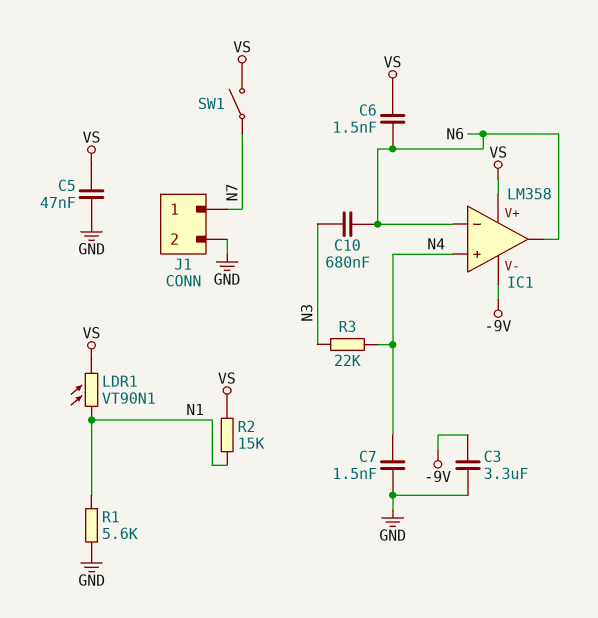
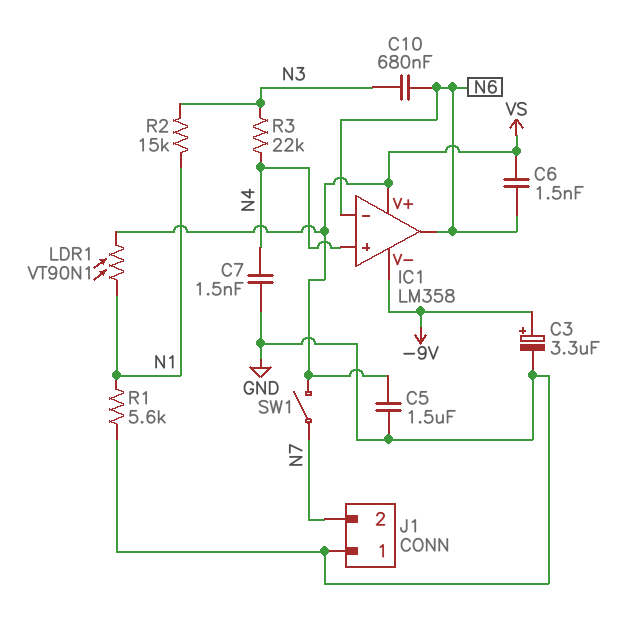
C3: 3.3uF (-9V, GND) -> 3.3uF (plus -9V, minus GND)
C5: 47nF (GND, VS) -> 1.5uF (GND, VS)
J1 pin 1: N7 -> GND
J1 pin 2: GND -> N7
R2: 15k (N1, VS) -> 15k (N1, N3)

